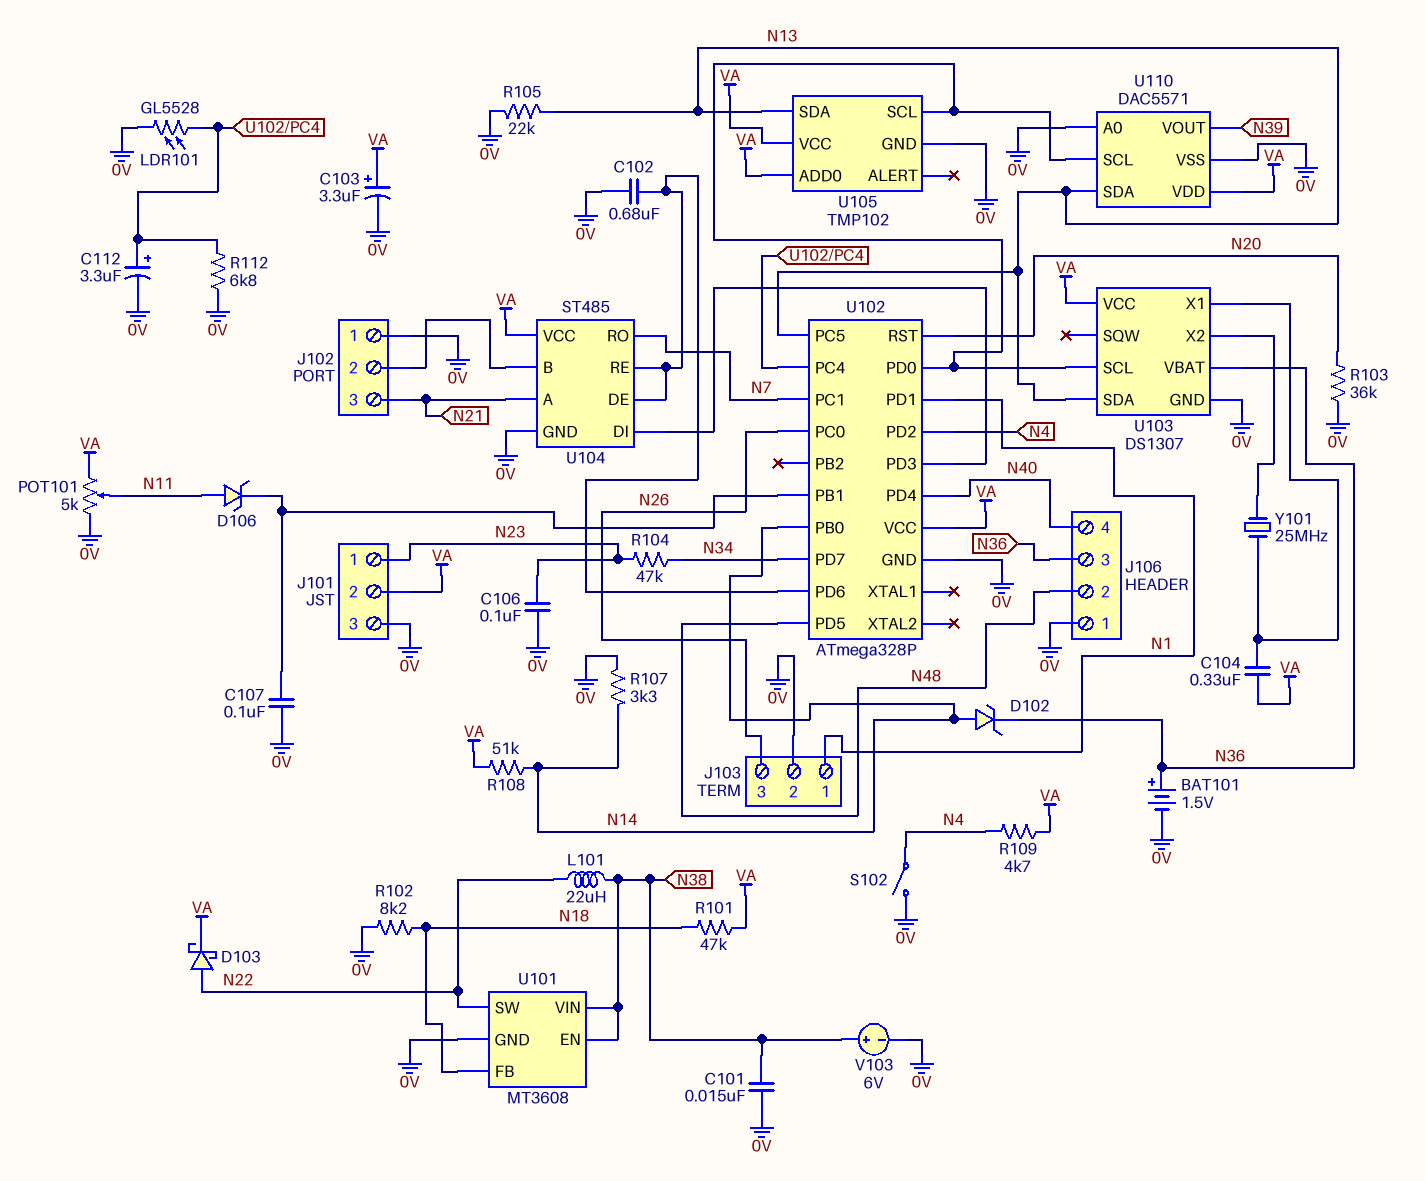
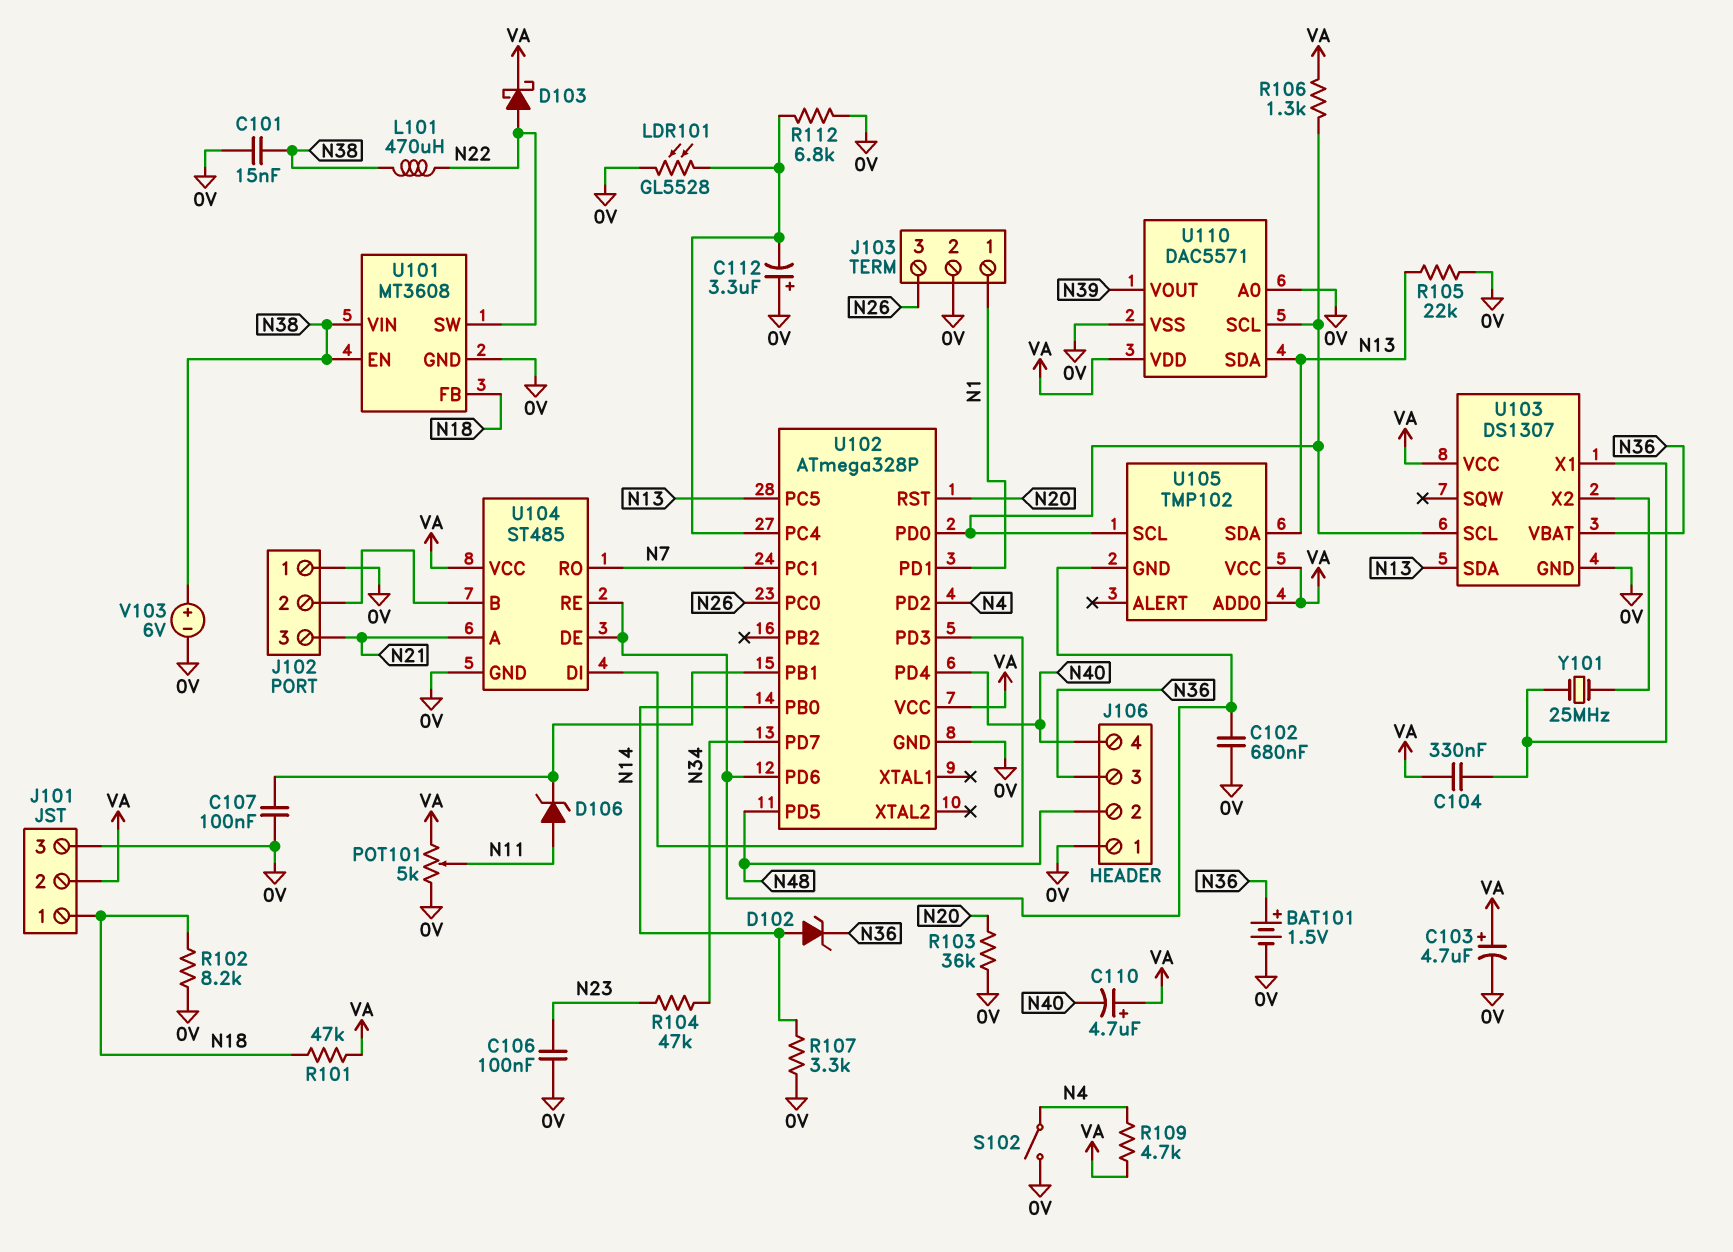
C103: 3.3uF (plus VA, minus 0V) -> 4.7uF (plus VA, minus 0V)
C110: none -> 4.7uF (plus VA, minus N40)
C112: 3.3uF (plus U102/PC4, minus 0V) -> 3.3uF (plus 0V, minus U102/PC4)
J101 pin 1: N23 -> N18
L101: 22uH (N22, N38) -> 470uH (N22, N38)
R106: none -> 1.3k (U102/PD0, VA)
R108: 51k (N14, VA) -> none
U105 pin GND: 0V -> U102/PD6

